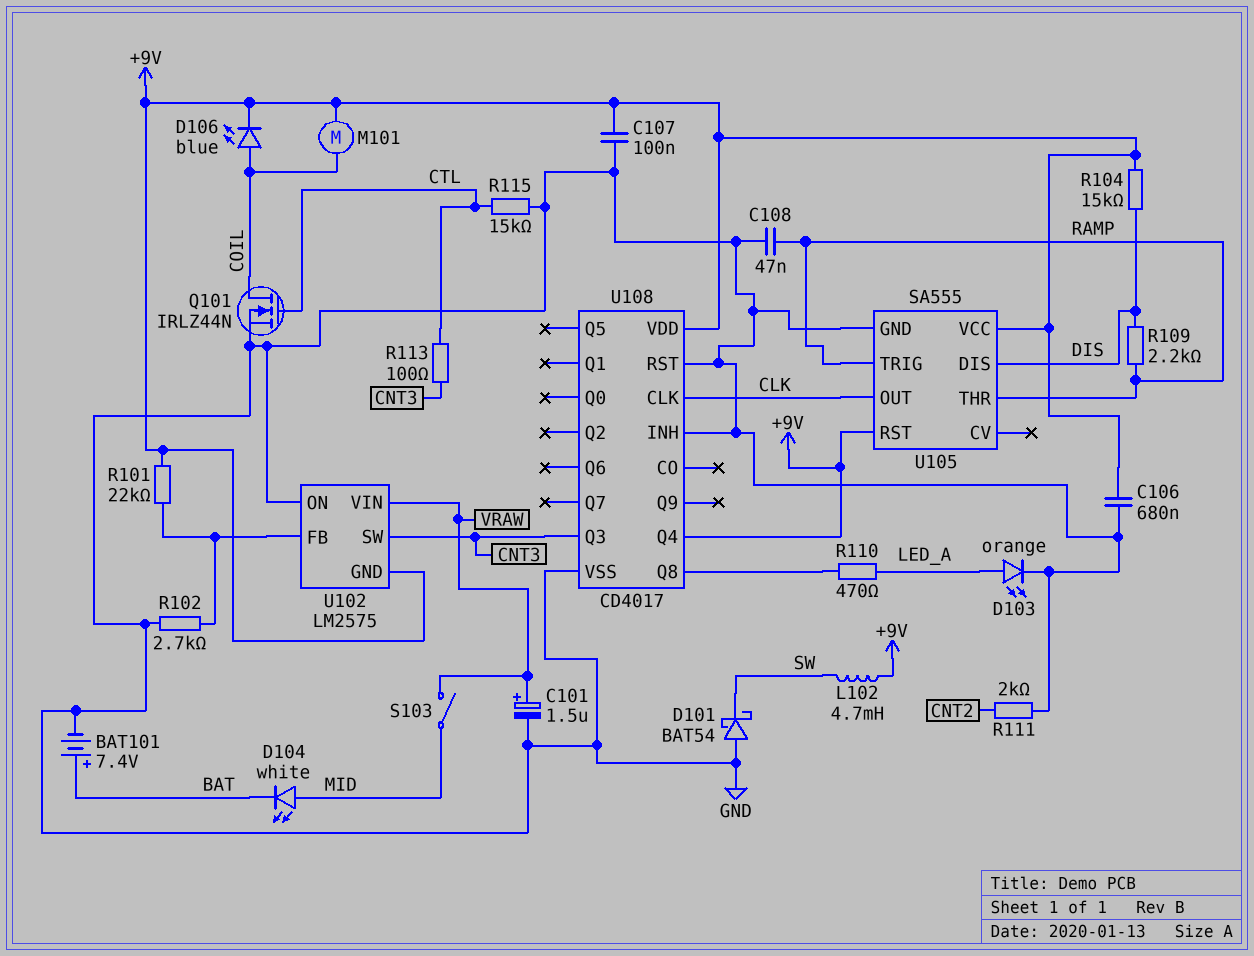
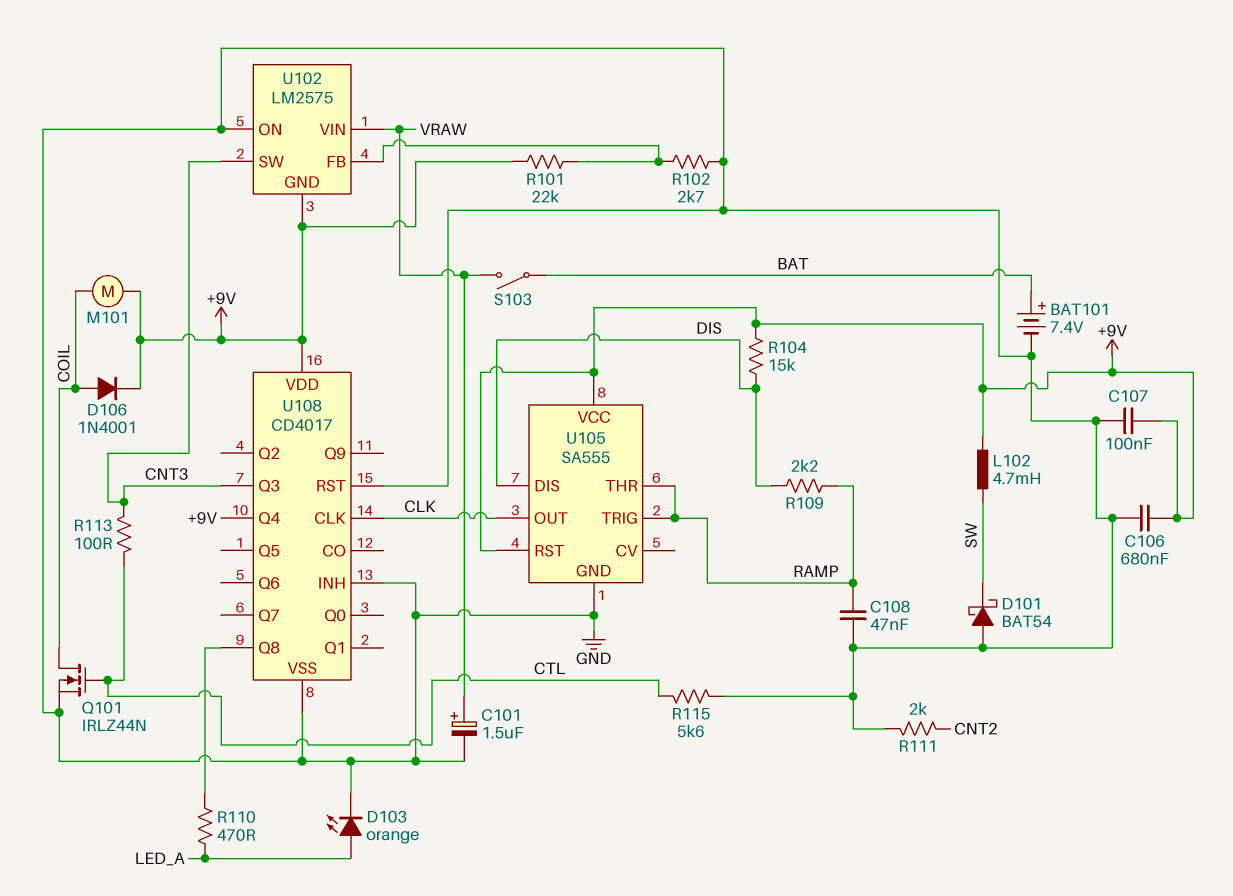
D104: LED white (A MID, K BAT) -> none
D106: LED blue (A COIL, K +9V) -> diode 1N4001 (A COIL, K +9V)
R115: 15k (CTL, GND) -> 5.6k (CTL, GND)
S103: switch (MID, VRAW) -> switch (BAT, VRAW)

